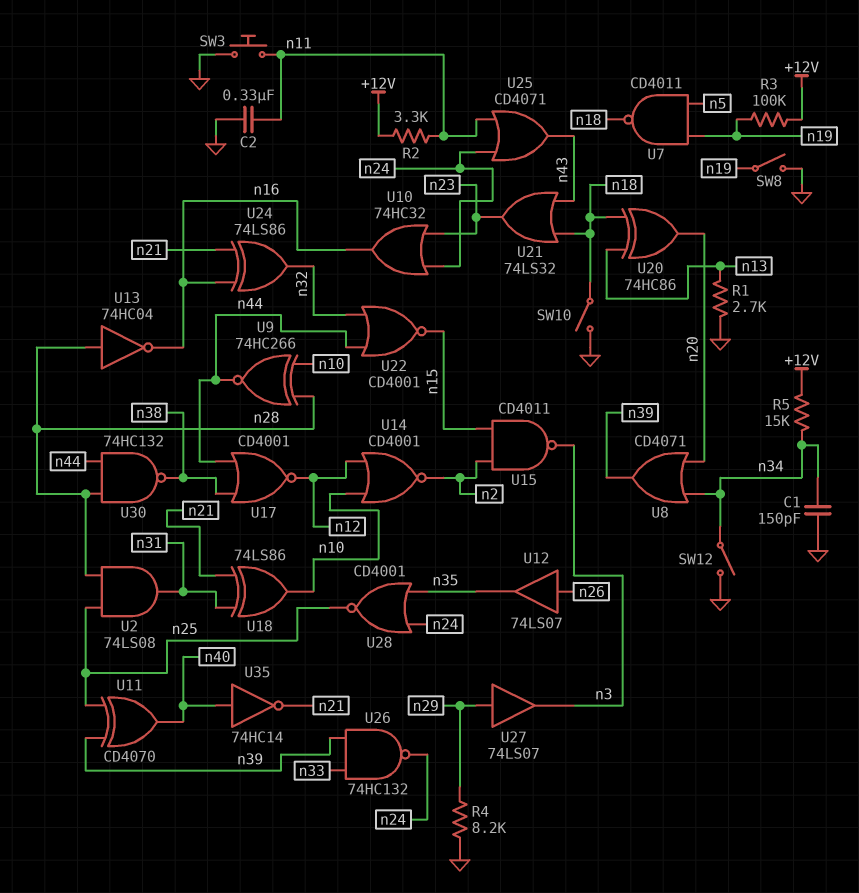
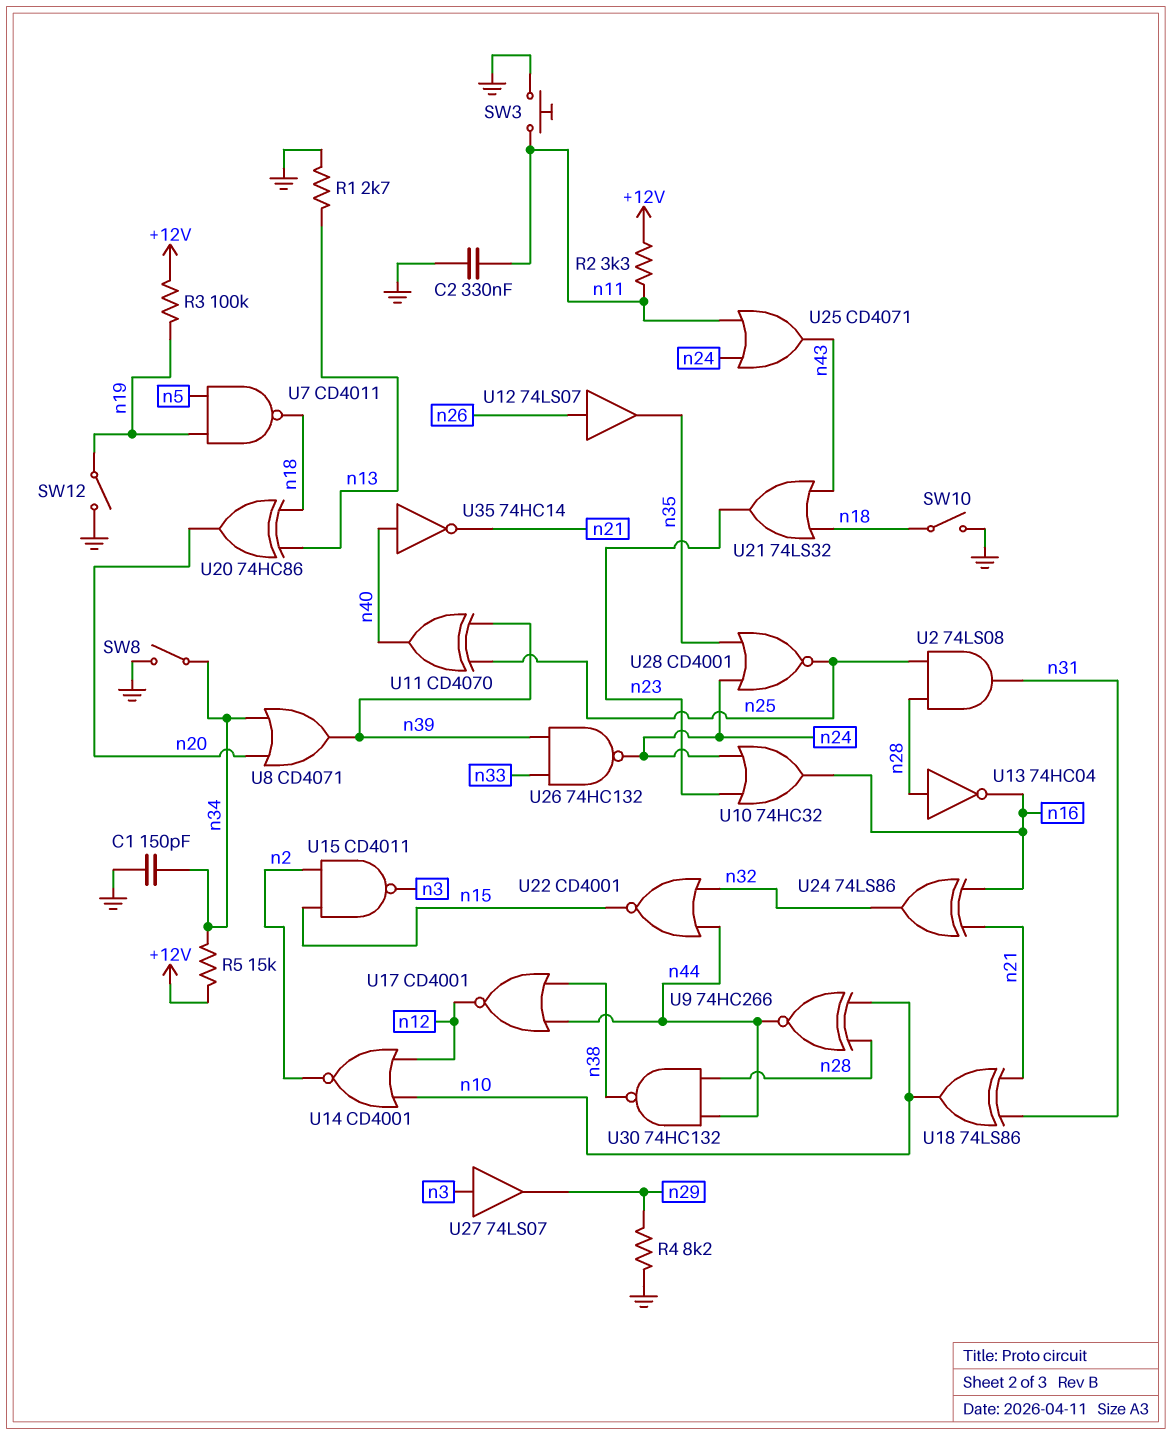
SW8: switch (GND, n19) -> switch (GND, n34)
SW12: switch (GND, n34) -> switch (GND, n19)
U27: buffer 74LS07 (in n29, out n3) -> buffer 74LS07 (in n3, out n29)

